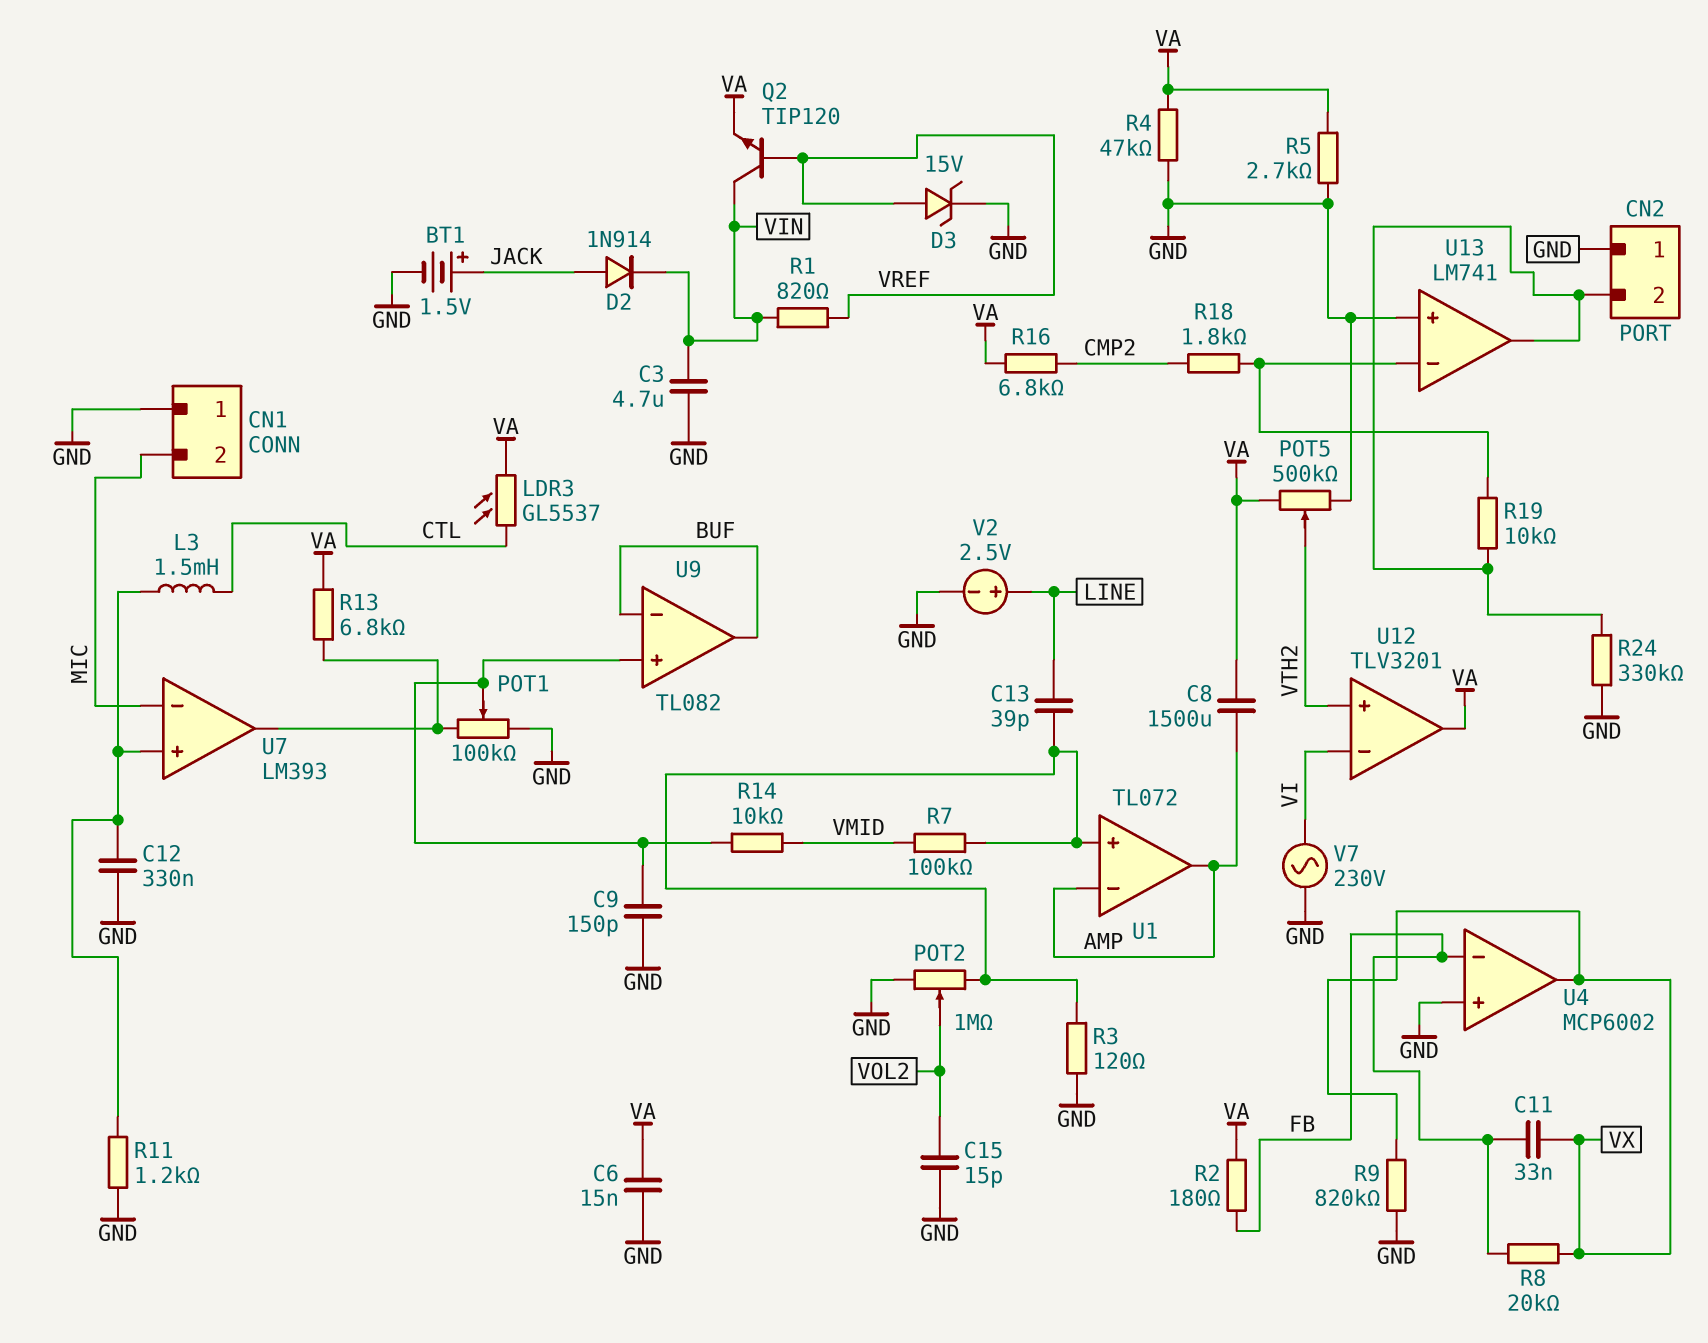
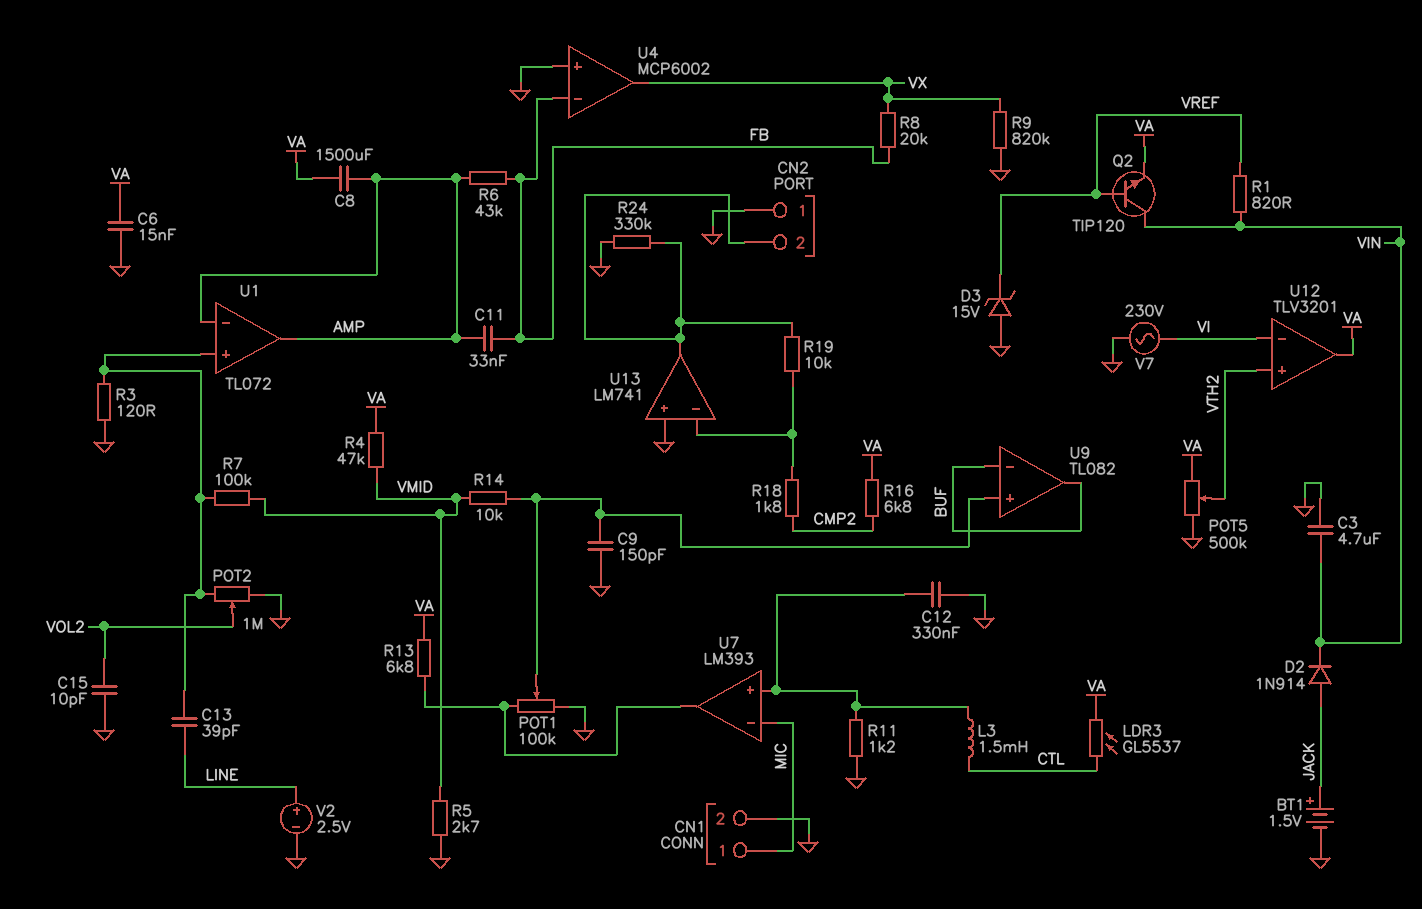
C11: 33nF (FB, VX) -> 33nF (AMP, FB)
C15: 15pF (GND, VOL2) -> 10pF (GND, VOL2)
CN1 pin 1: GND -> MIC
CN1 pin 2: MIC -> GND
D3: zener 15V (A VREF, K GND) -> zener 15V (A GND, K VREF)
R2: 180 (FB, VA) -> none
R4: 47k (GND, VA) -> 47k (VA, VMID)
R5: 2.7k (GND, VA) -> 2.7k (GND, VMID)
R6: none -> 43k (AMP, FB)

